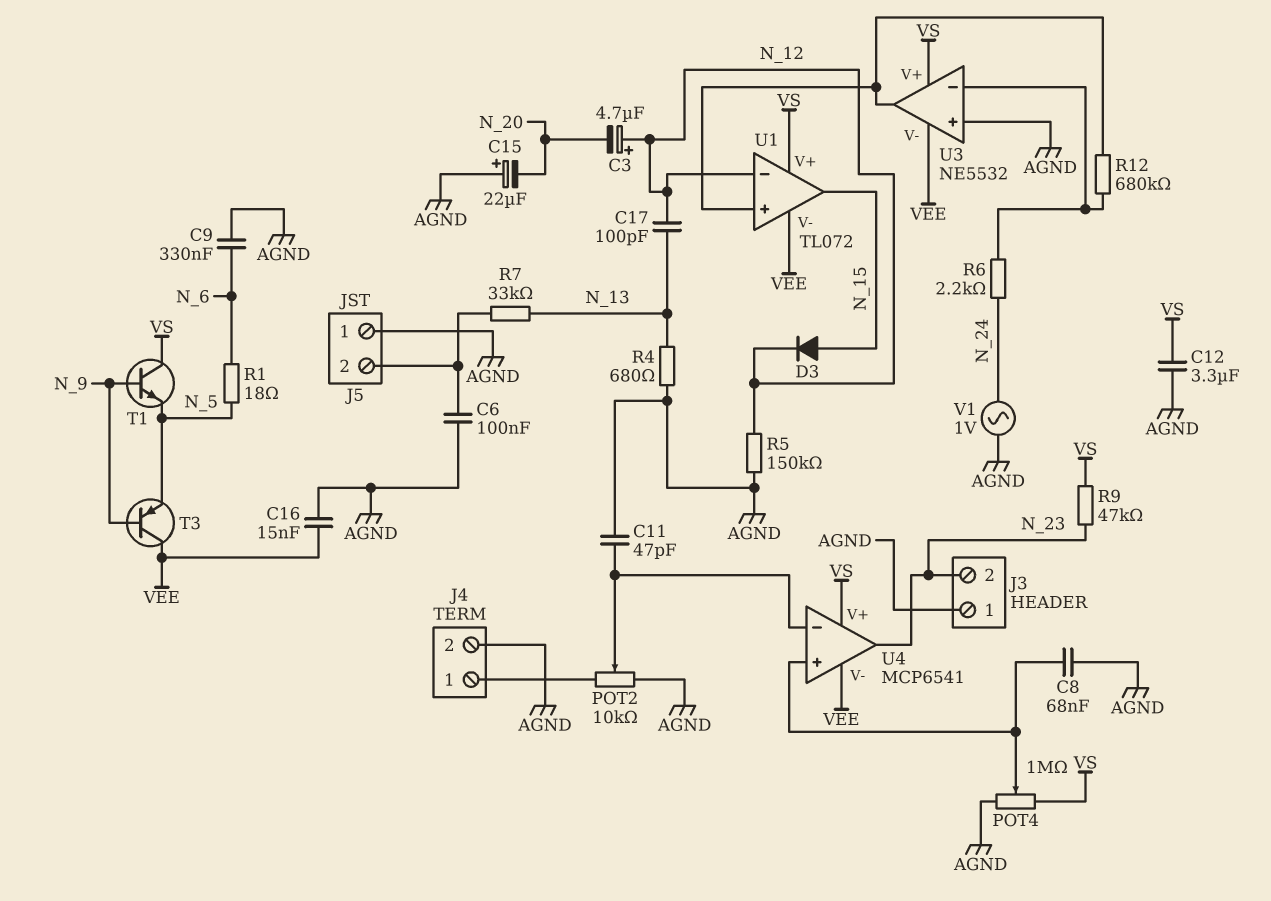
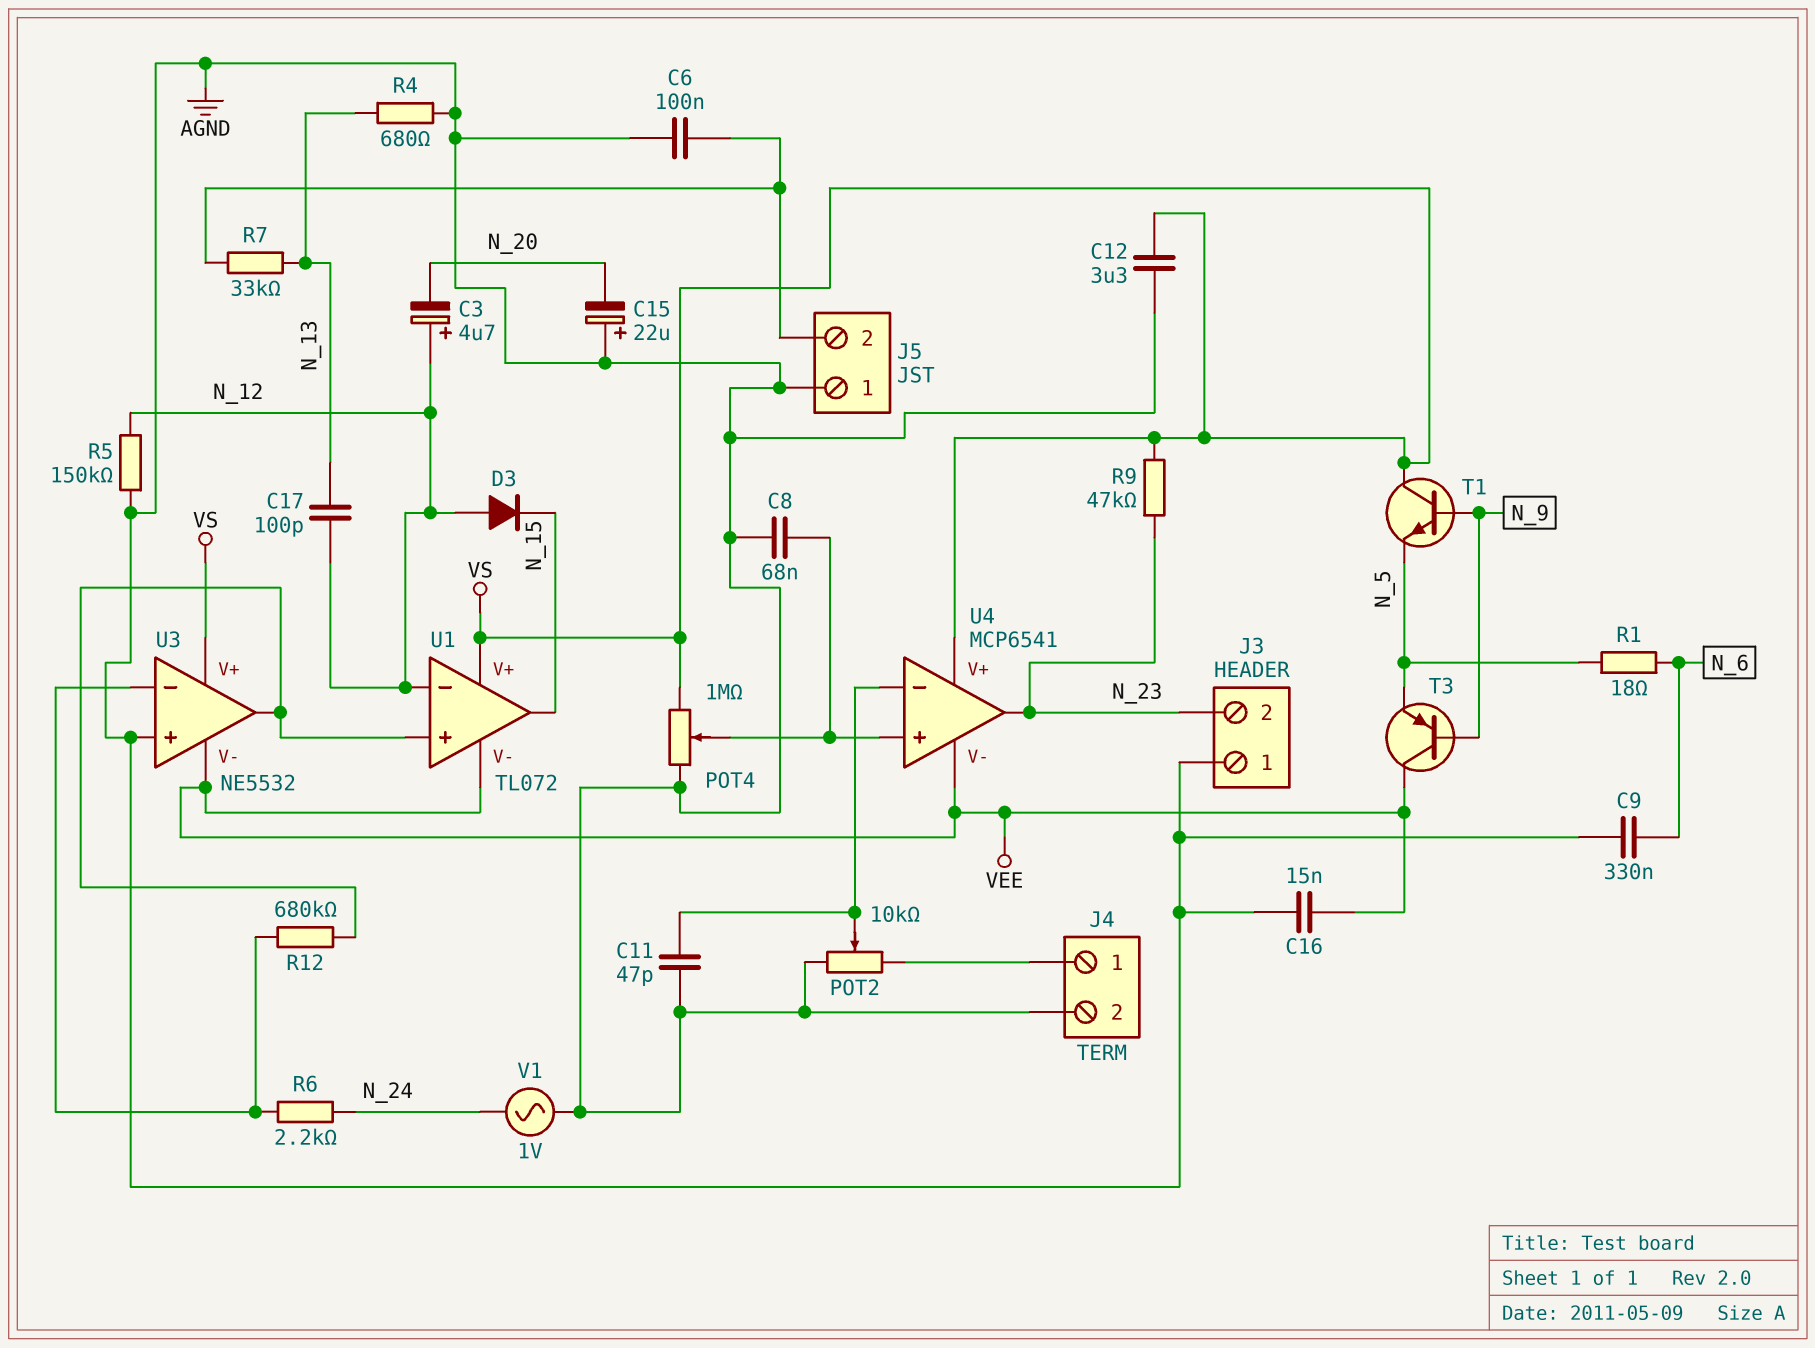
D3: diode (A N_15, K N_12) -> diode (A N_12, K N_15)

